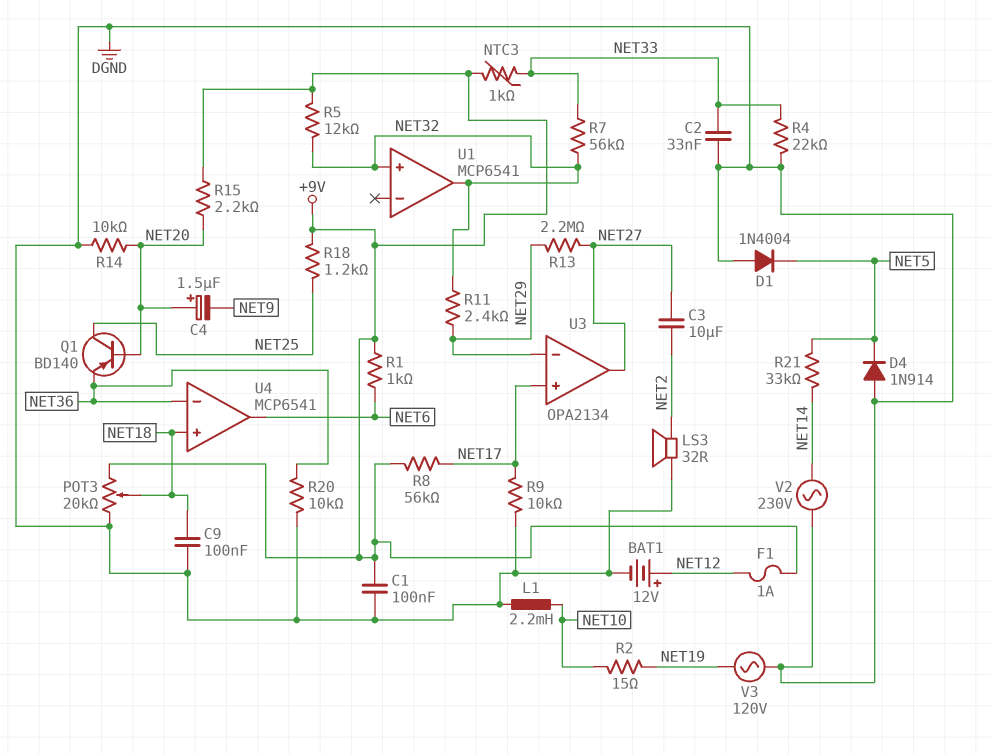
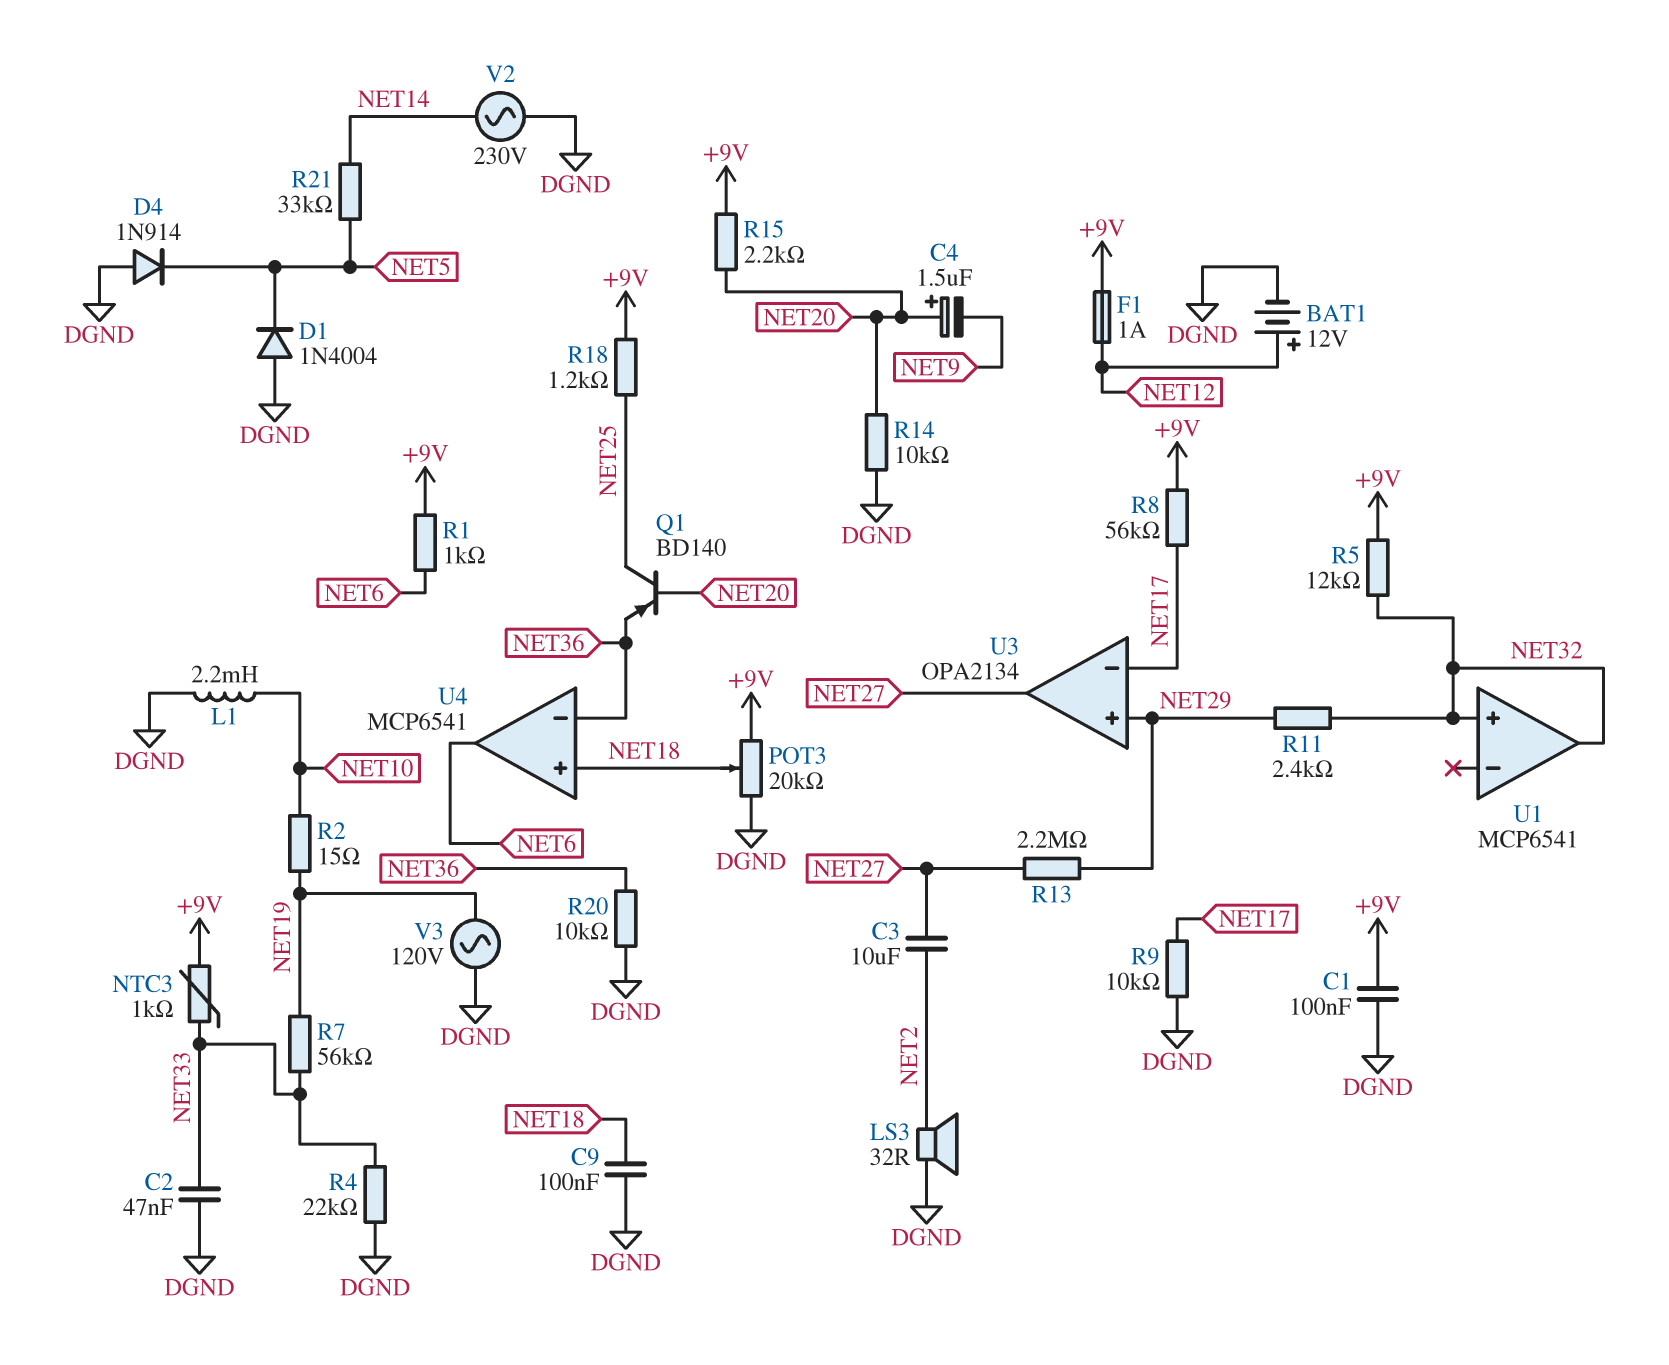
C2: 33nF (DGND, NET33) -> 47nF (DGND, NET33)
R7: 56k (NET32, NET33) -> 56k (NET19, NET33)
U3 pin in+: NET17 -> NET29
U3 pin in-: NET29 -> NET17

